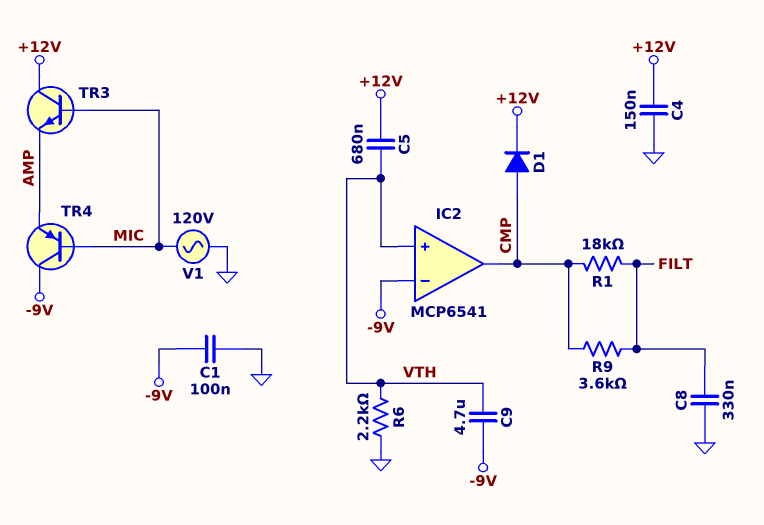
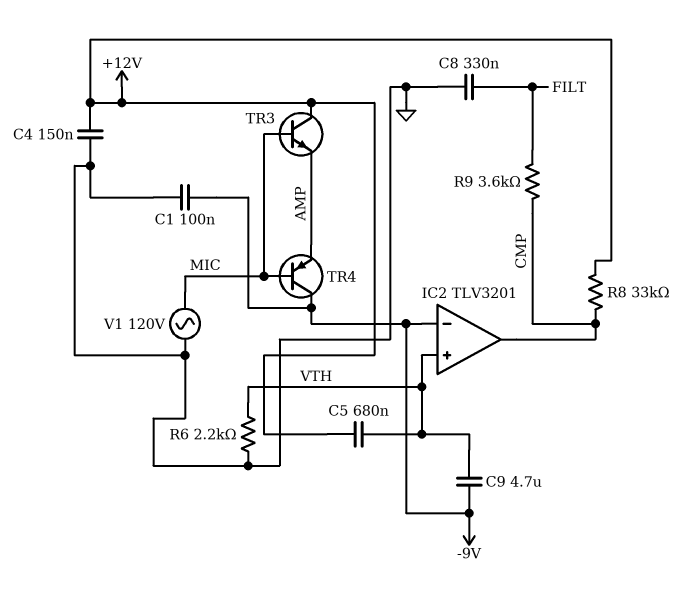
D1: diode (A CMP, K +12V) -> none
IC2: MCP6541 -> TLV3201
R1: 18k (CMP, FILT) -> none
R8: none -> 33k (+12V, CMP)

